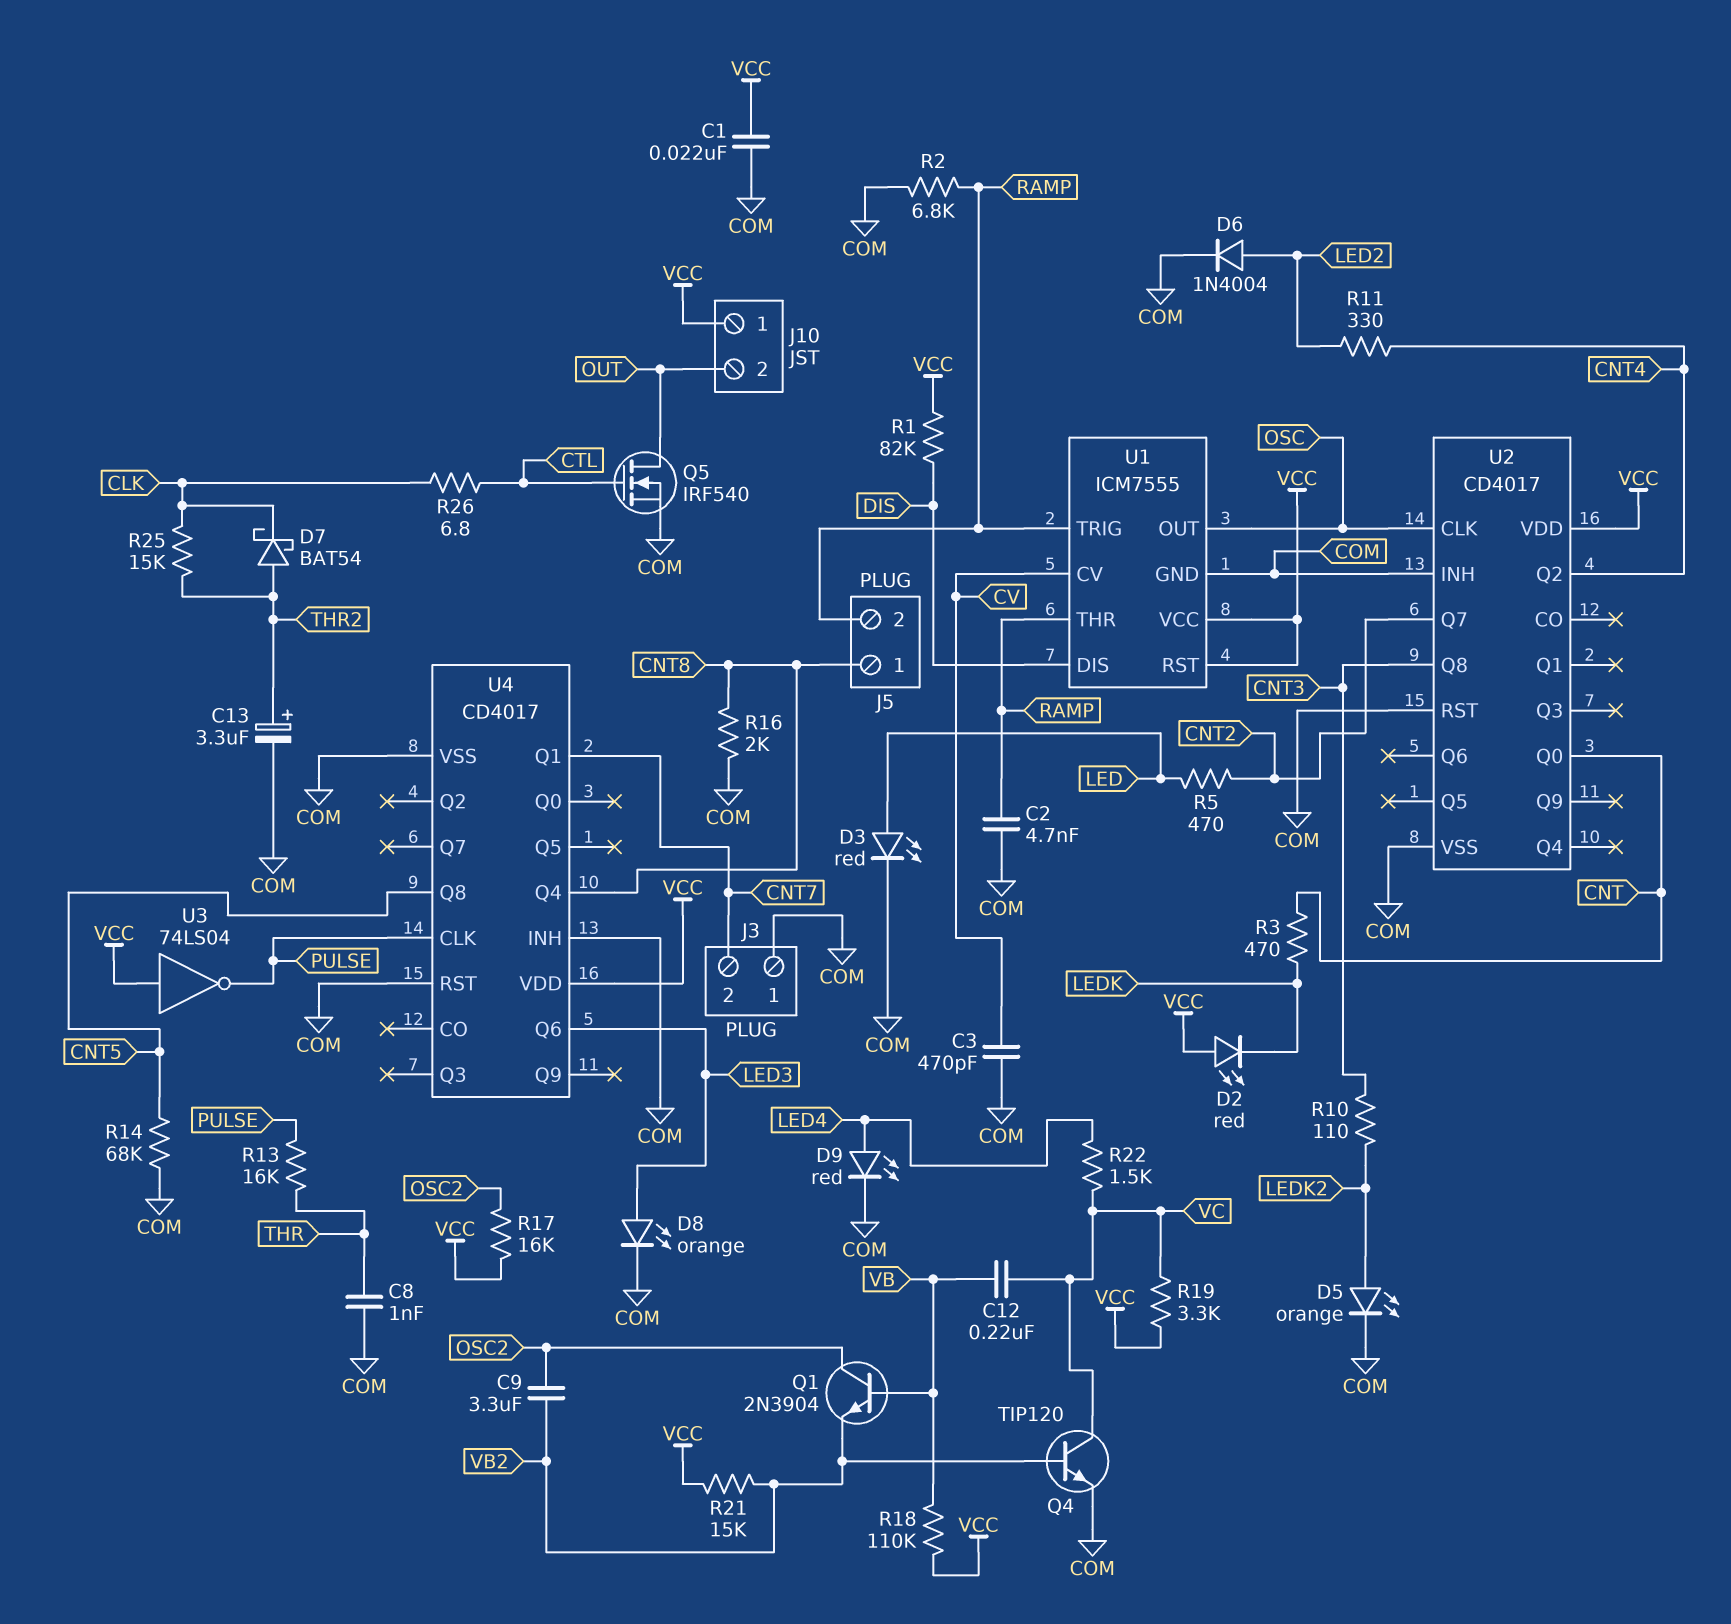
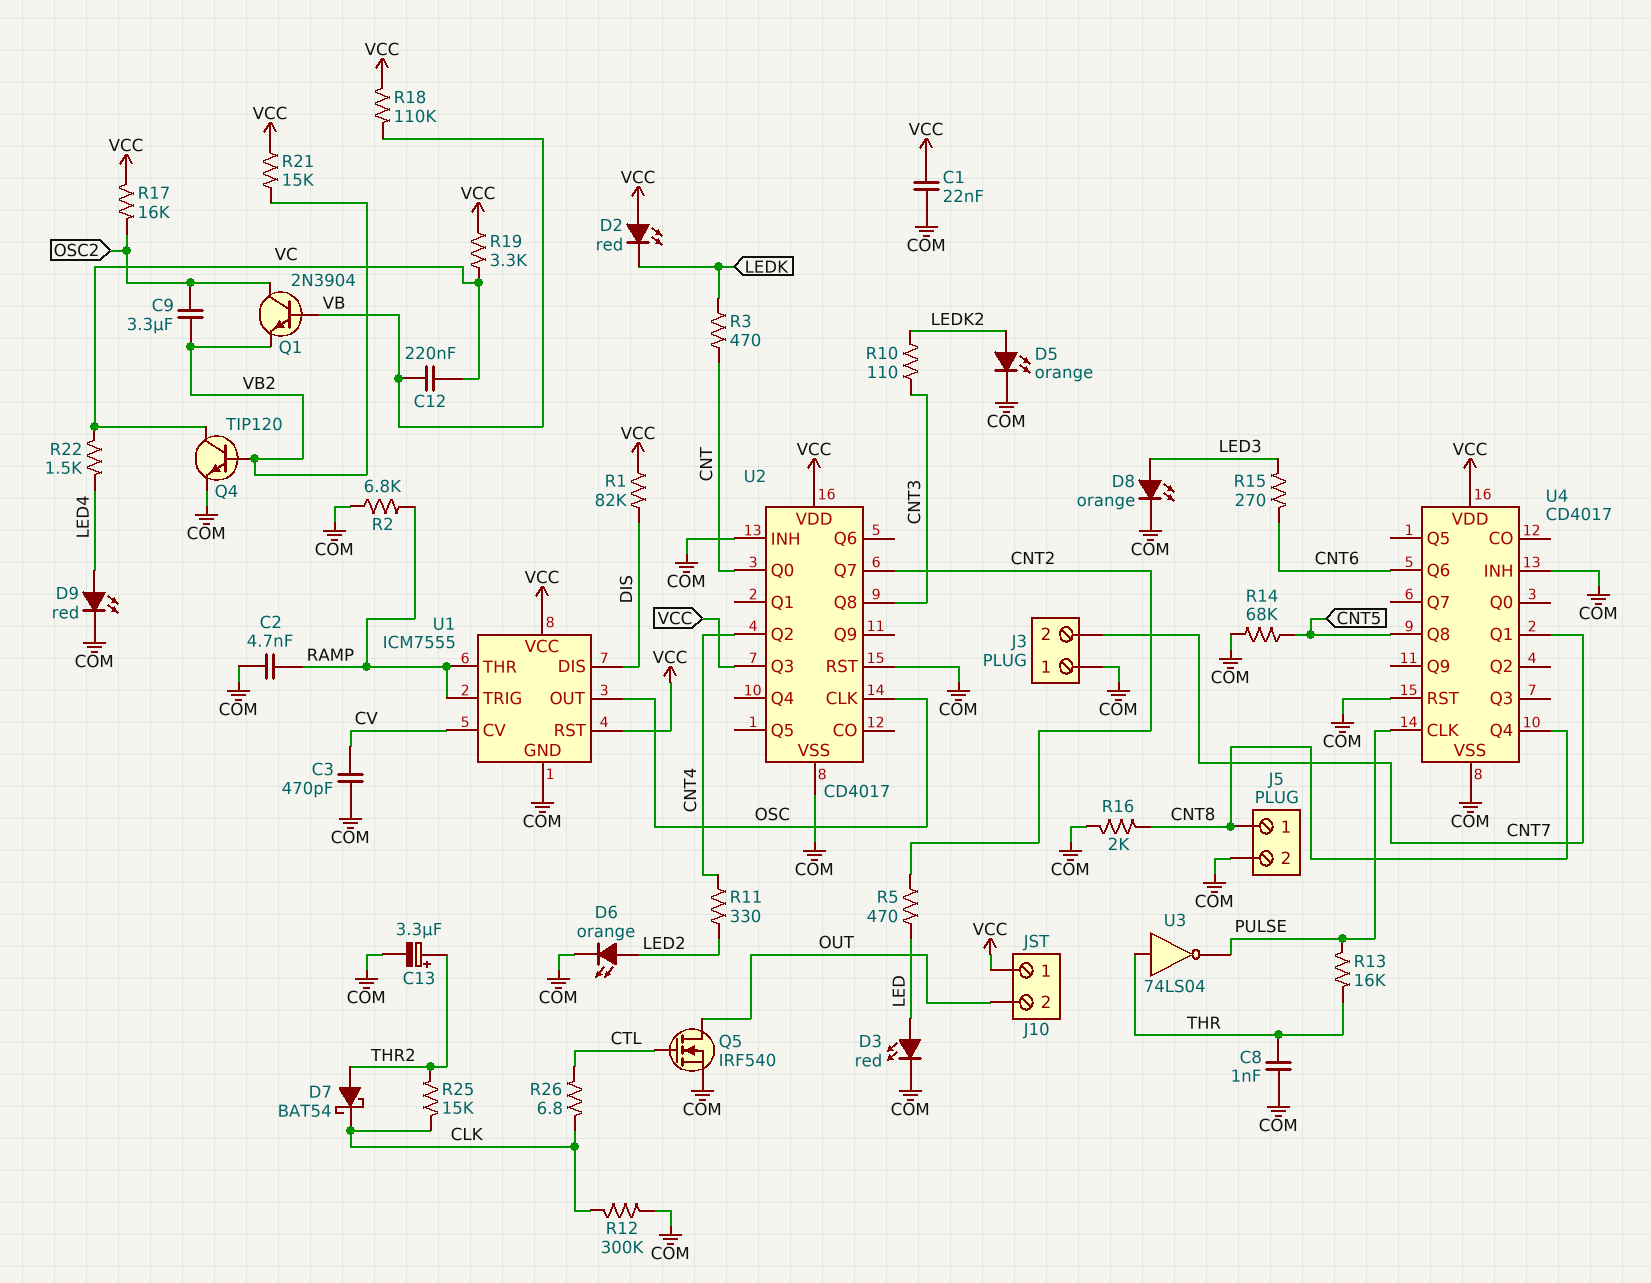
D6: diode 1N4004 (A LED2, K COM) -> LED orange (A LED2, K COM)
J5 pin 2: RAMP -> COM
R12: none -> 300k (CLK, COM)
R15: none -> 270 (CNT6, LED3)
U2 pin Q3: none -> VCC
U3: NOT 74LS04 (in VCC, out PULSE) -> NOT 74LS04 (in THR, out PULSE)
U4 pin Q6: LED3 -> CNT6

